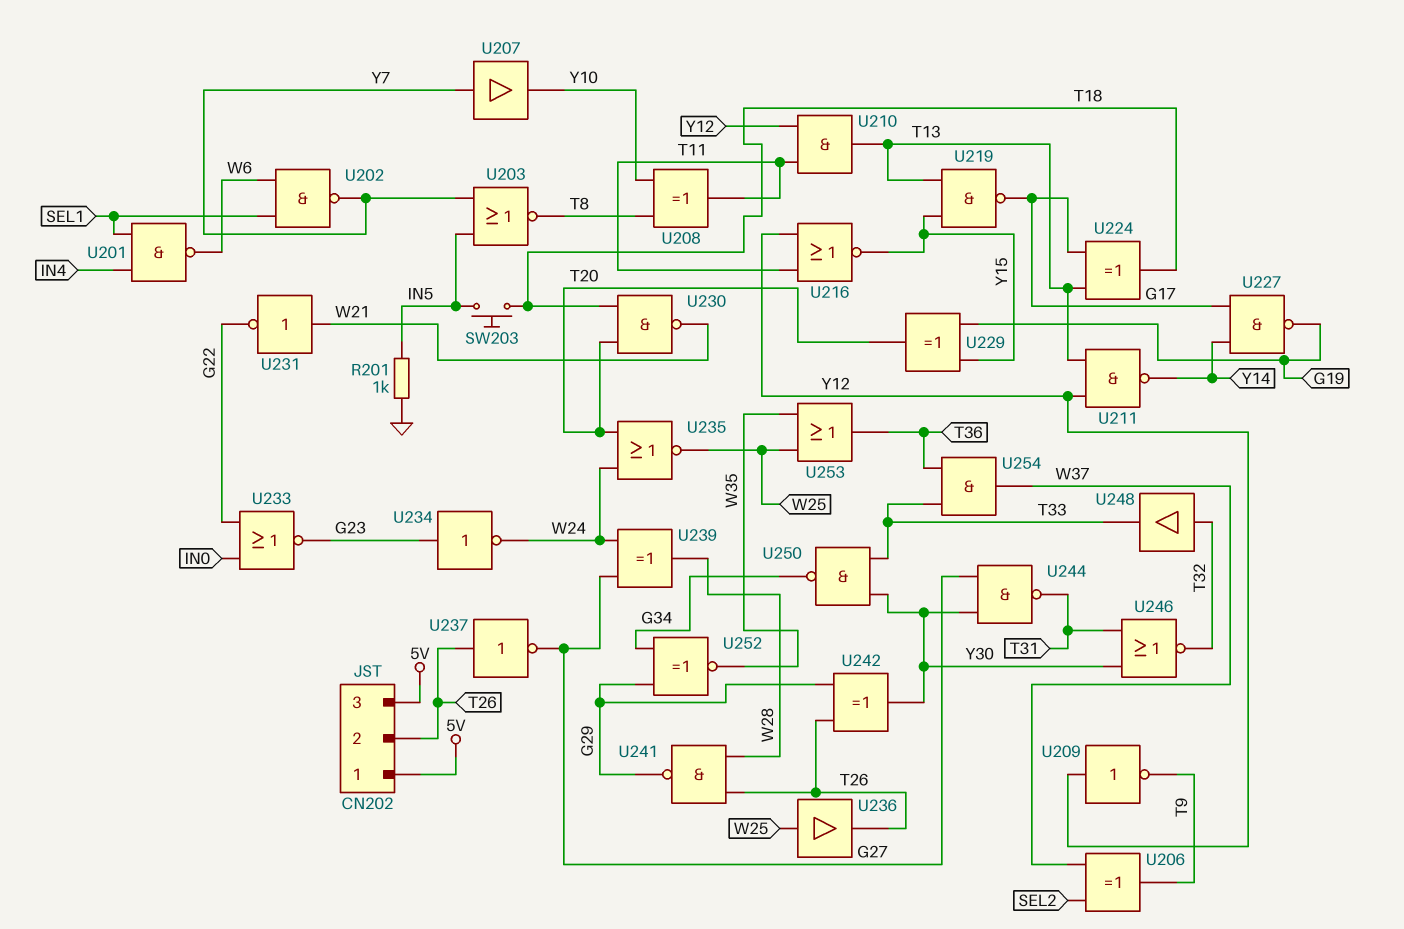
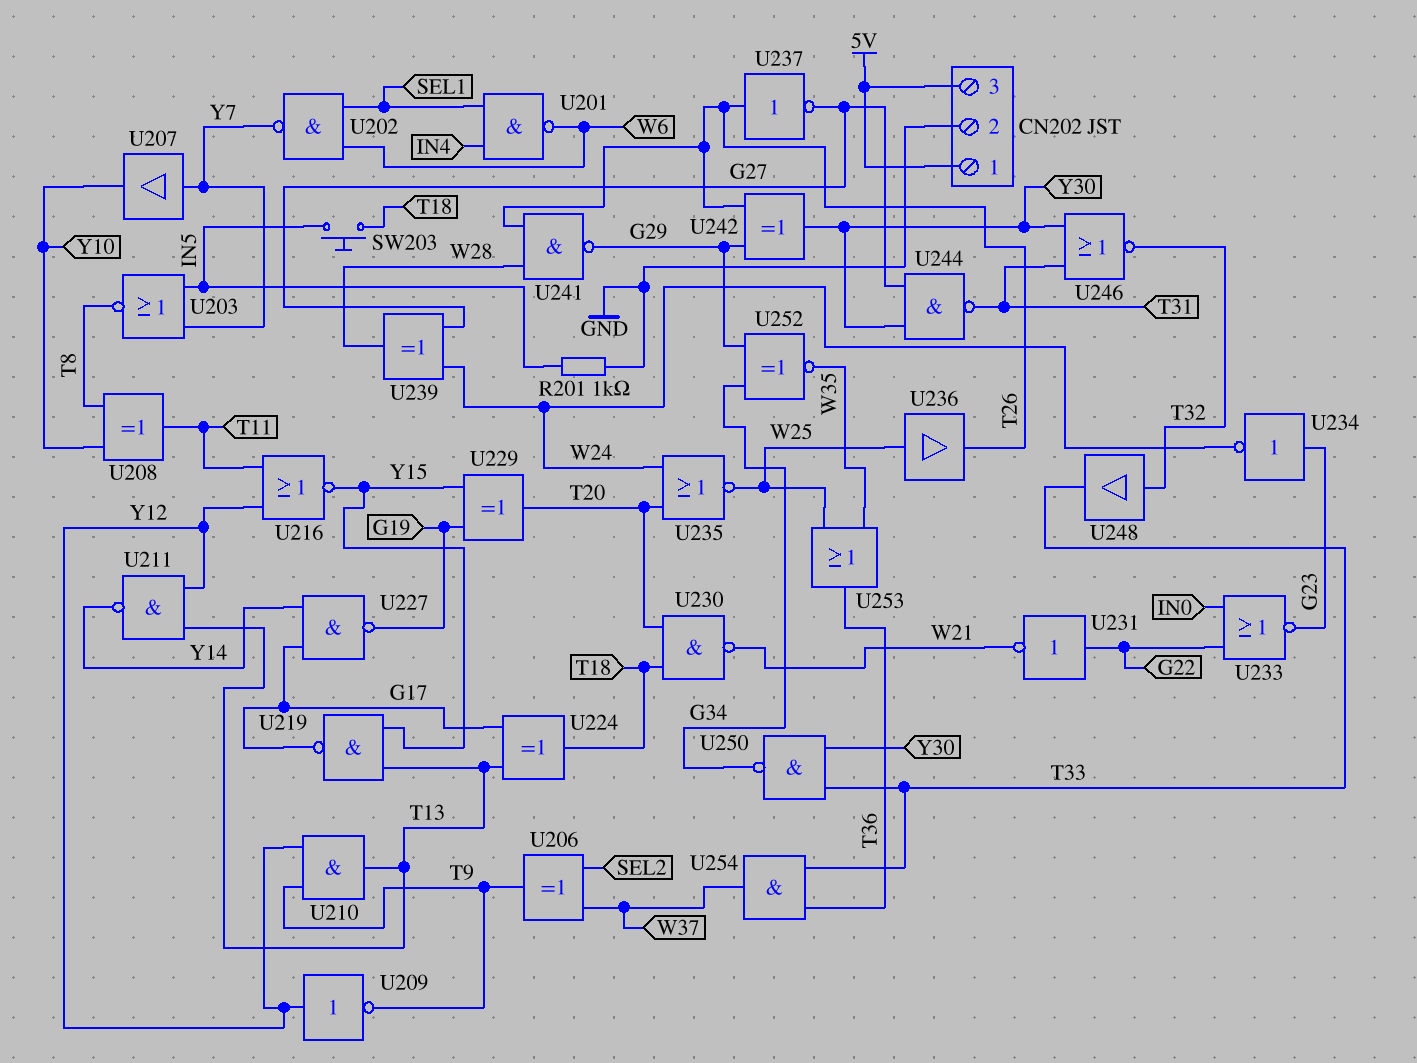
CN202 pin 2: T26 -> GND
U210: AND (in T11, in Y12, out T13) -> AND (in T9, in Y12, out T13)
U231: NOT (in W21, out G22) -> NOT (in G22, out W21)

